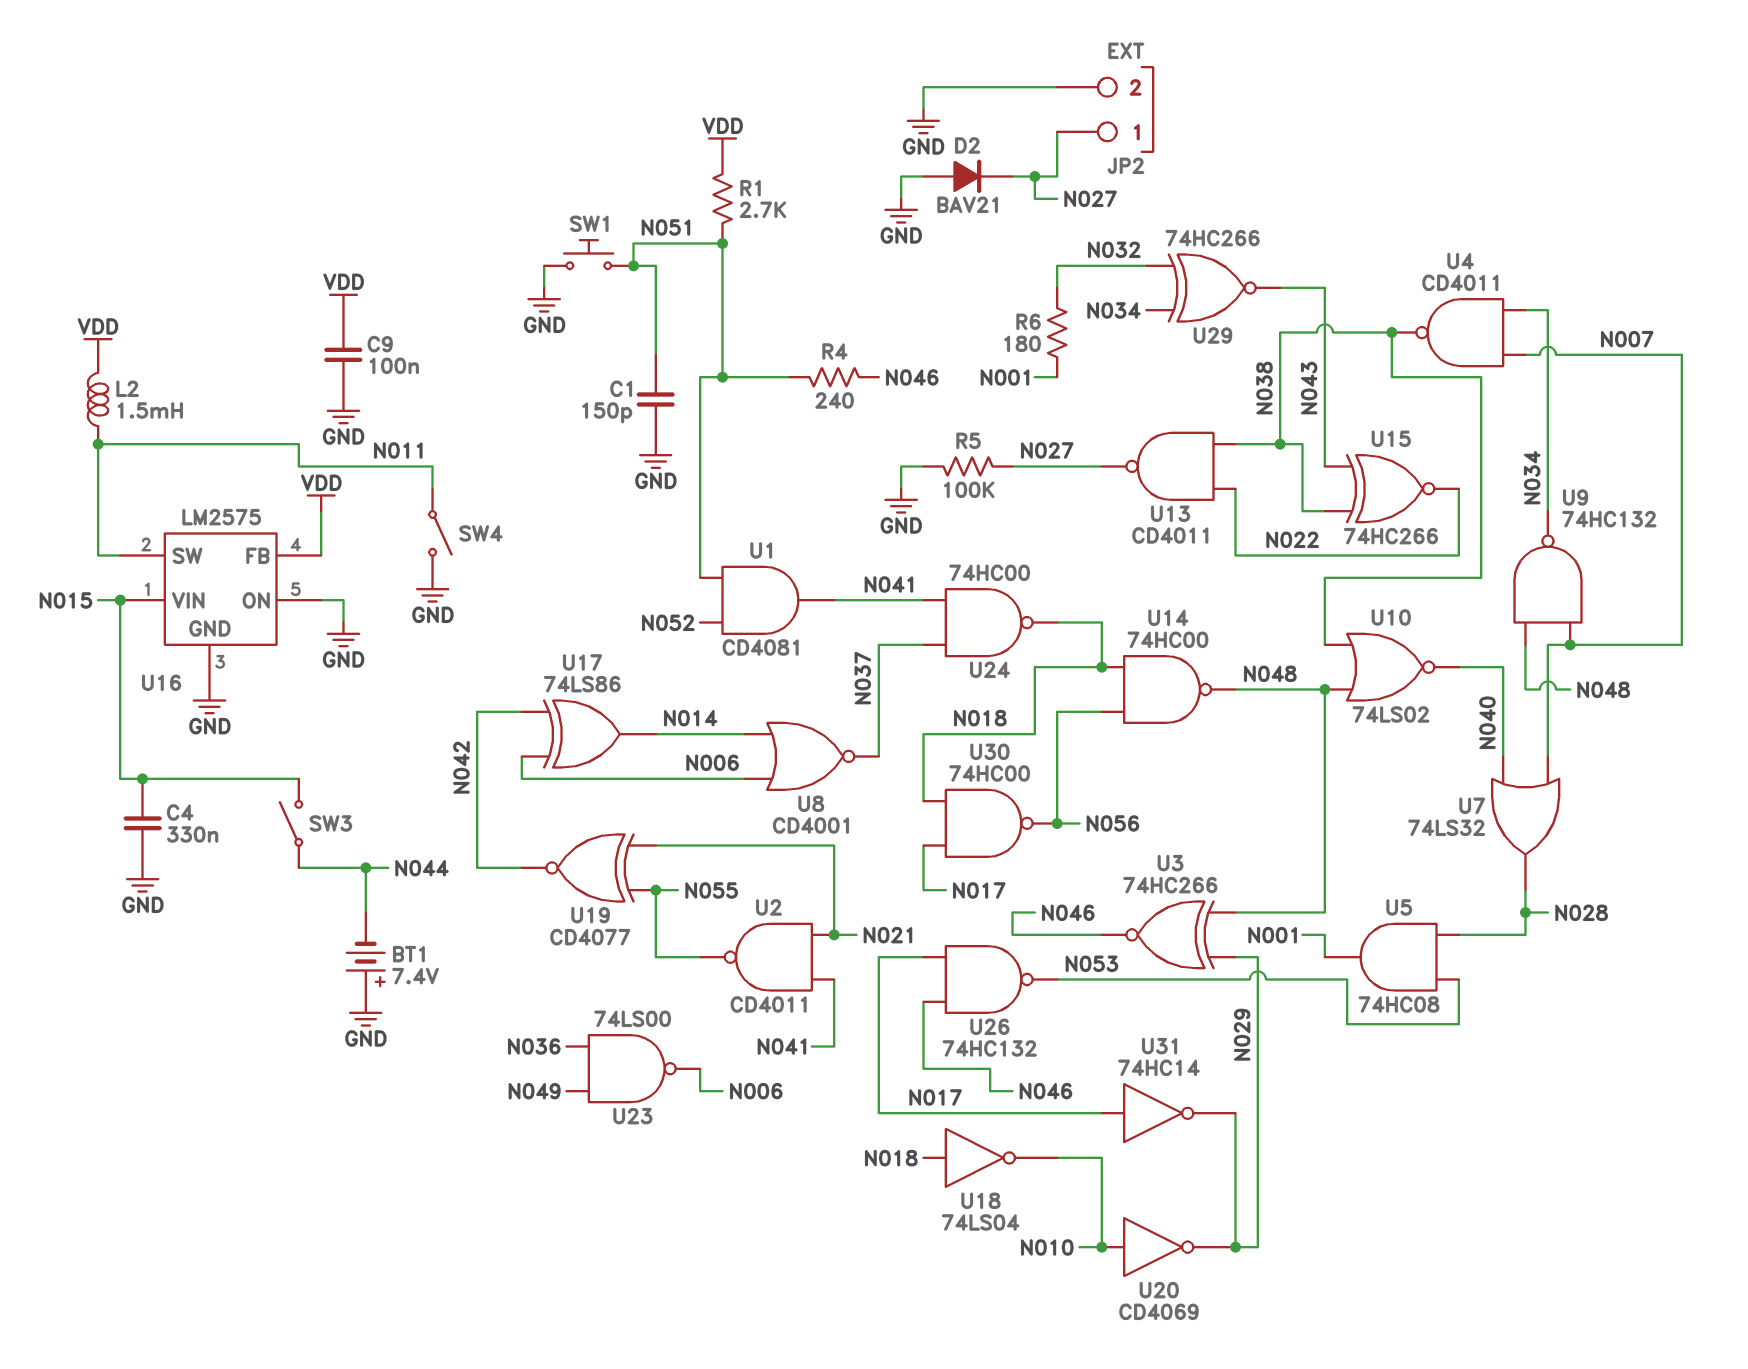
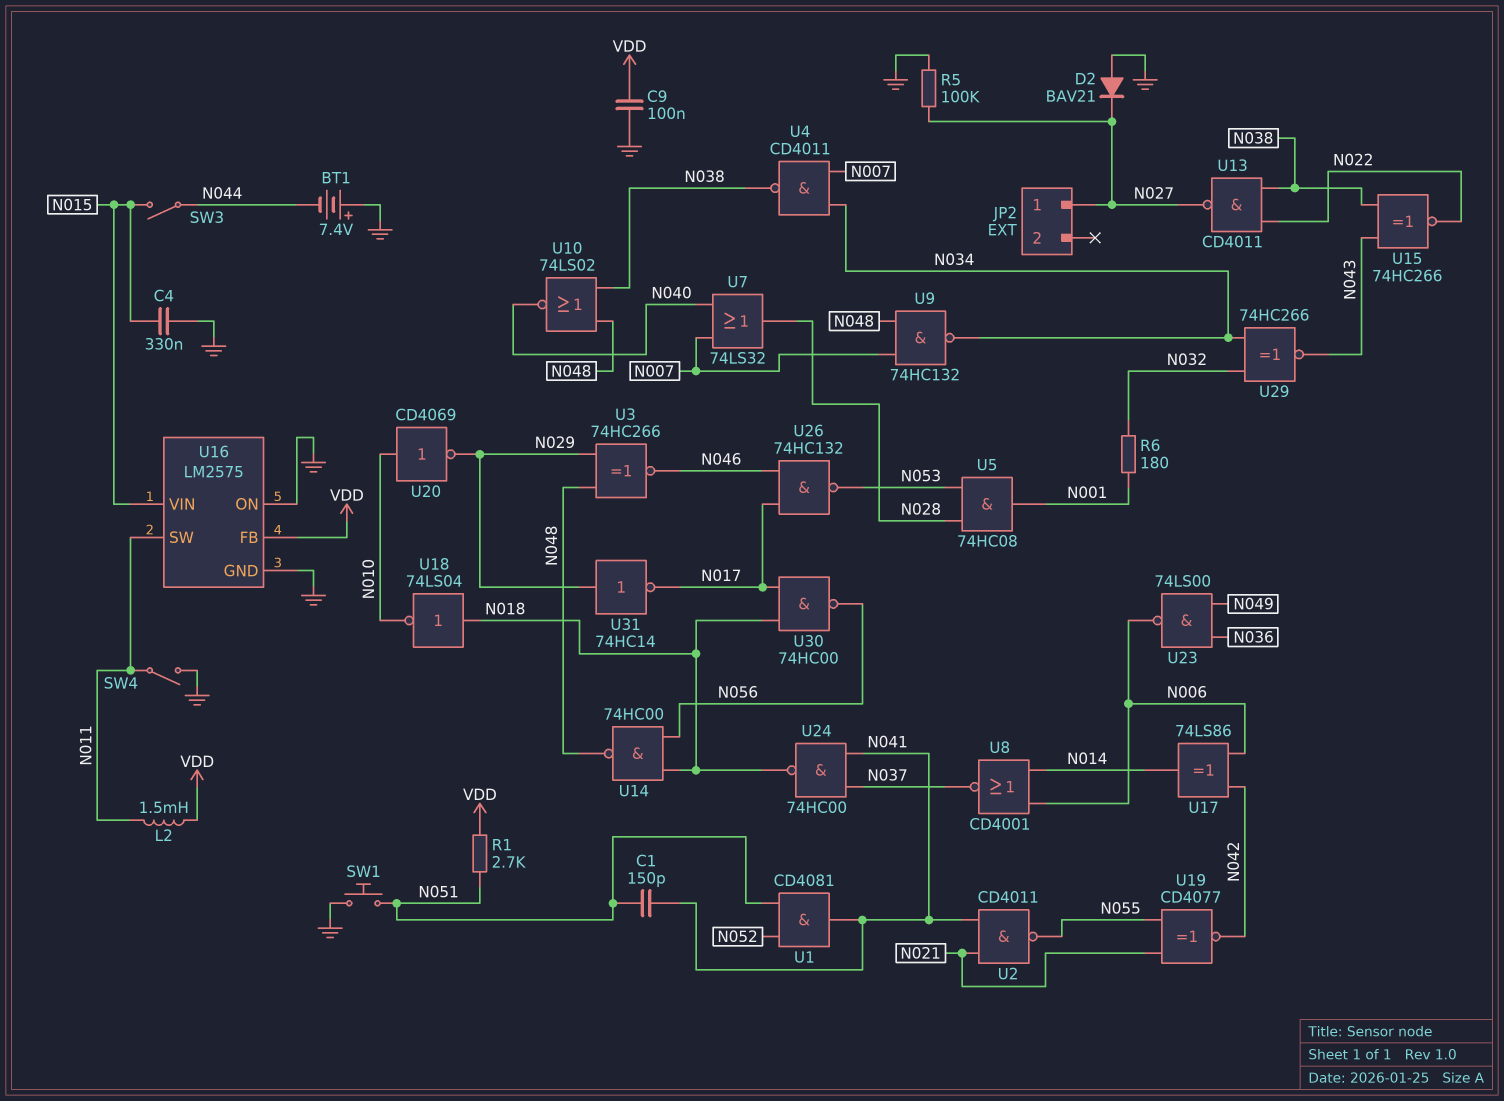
C1: 150pF (GND, N051) -> 150pF (N041, N051)
JP2 pin 2: GND -> none
R4: 240 (N046, N051) -> none
U31: NOT 74HC14 (in N017, out N029) -> NOT 74HC14 (in N029, out N017)

